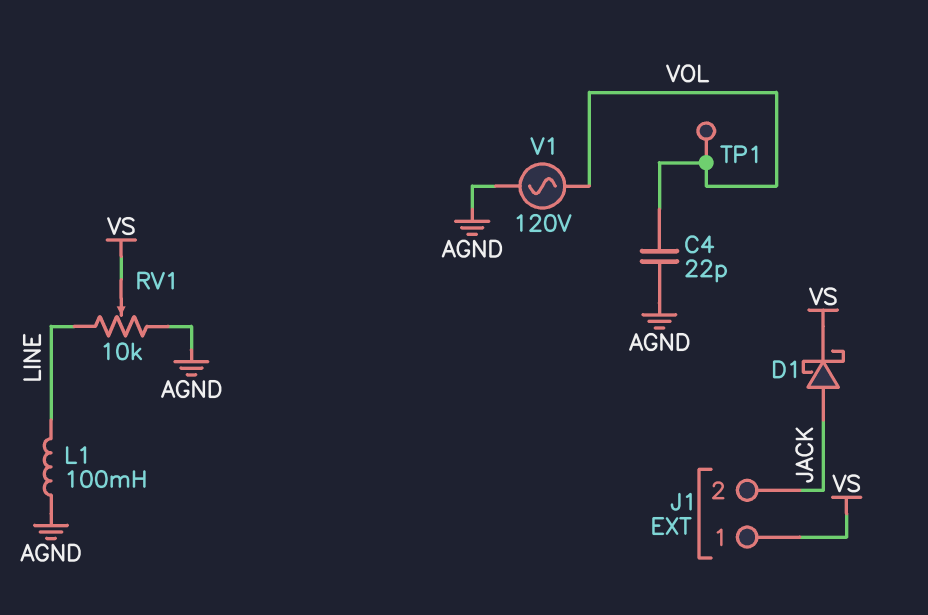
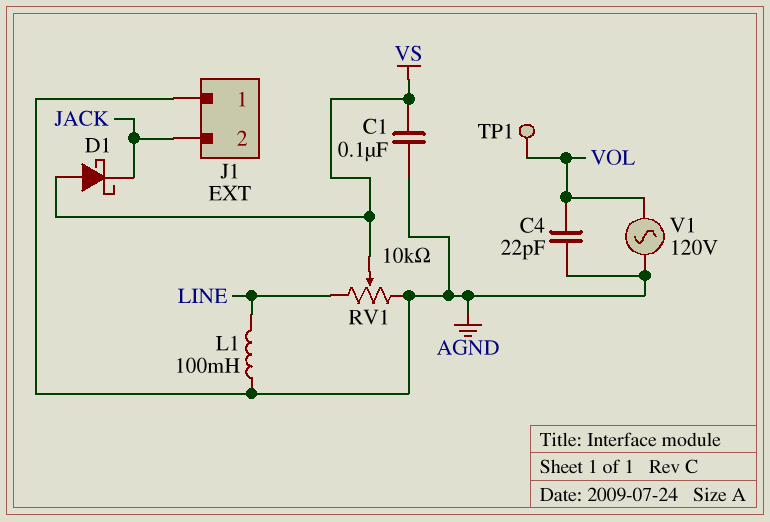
C1: none -> 100nF (AGND, VS)
D1: schottky (A JACK, K VS) -> schottky (A VS, K JACK)
J1 pin 1: VS -> AGND

